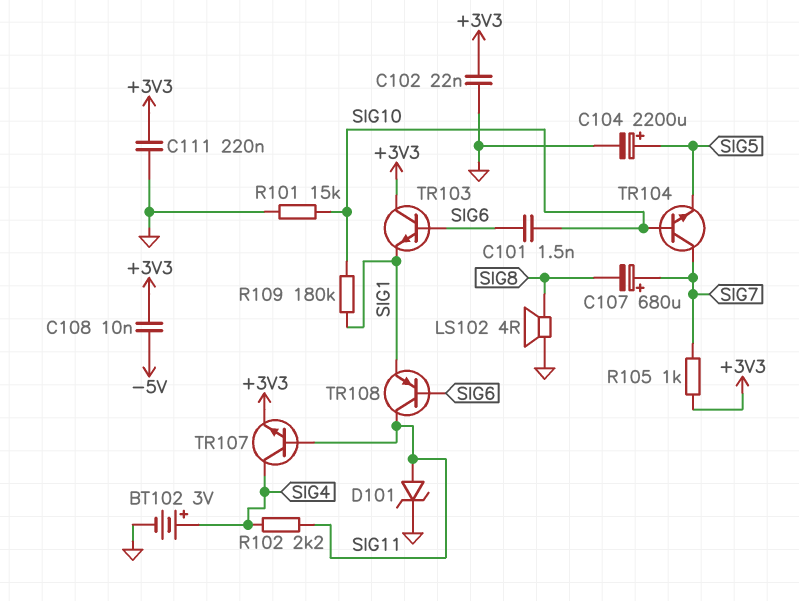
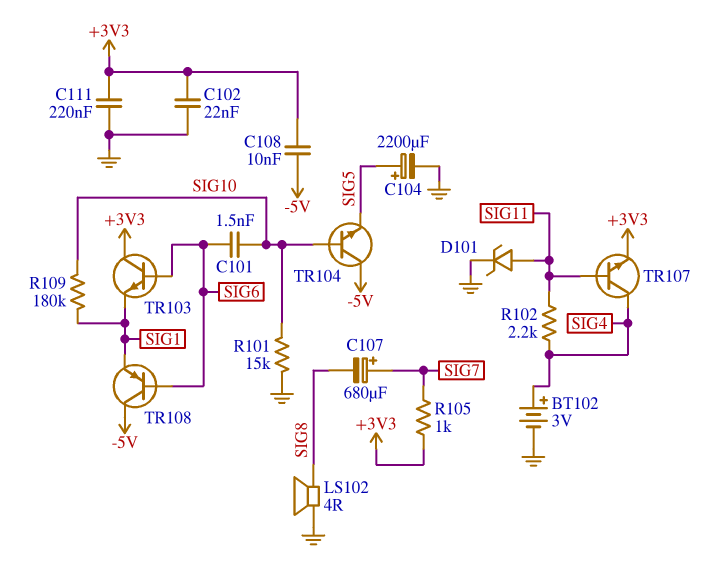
TR104: NPN (B SIG10, C SIG7, E SIG5) -> NPN (B SIG10, C -5V, E SIG5)
TR108: PNP (B SIG6, C SIG11, E SIG1) -> PNP (B SIG6, C -5V, E SIG1)

